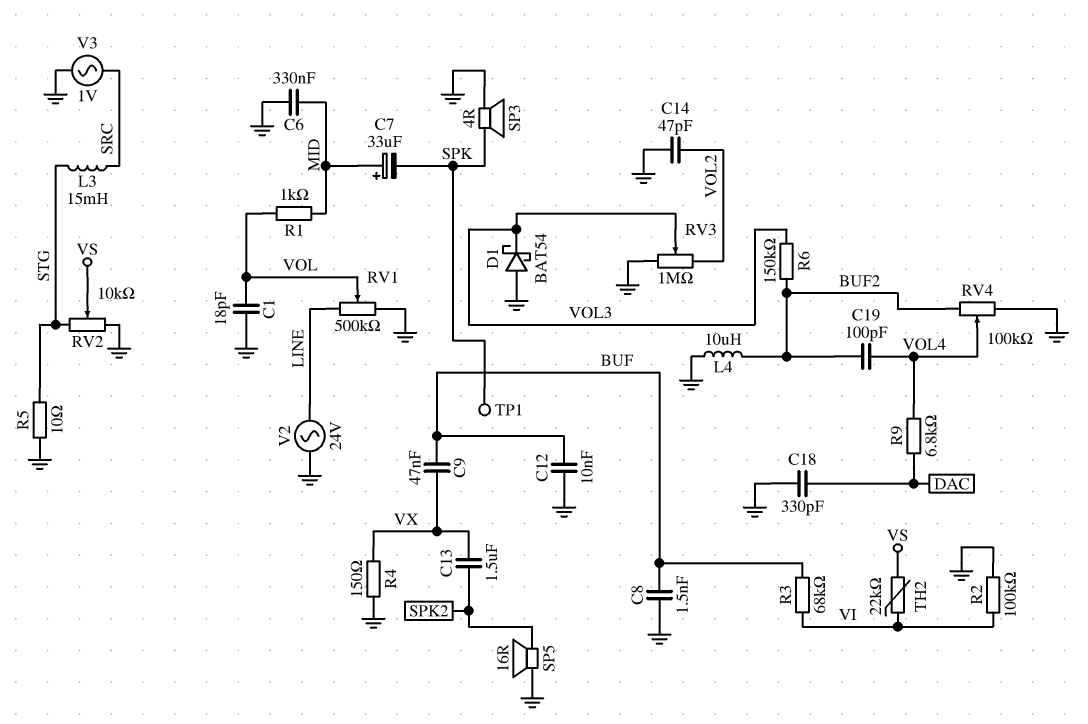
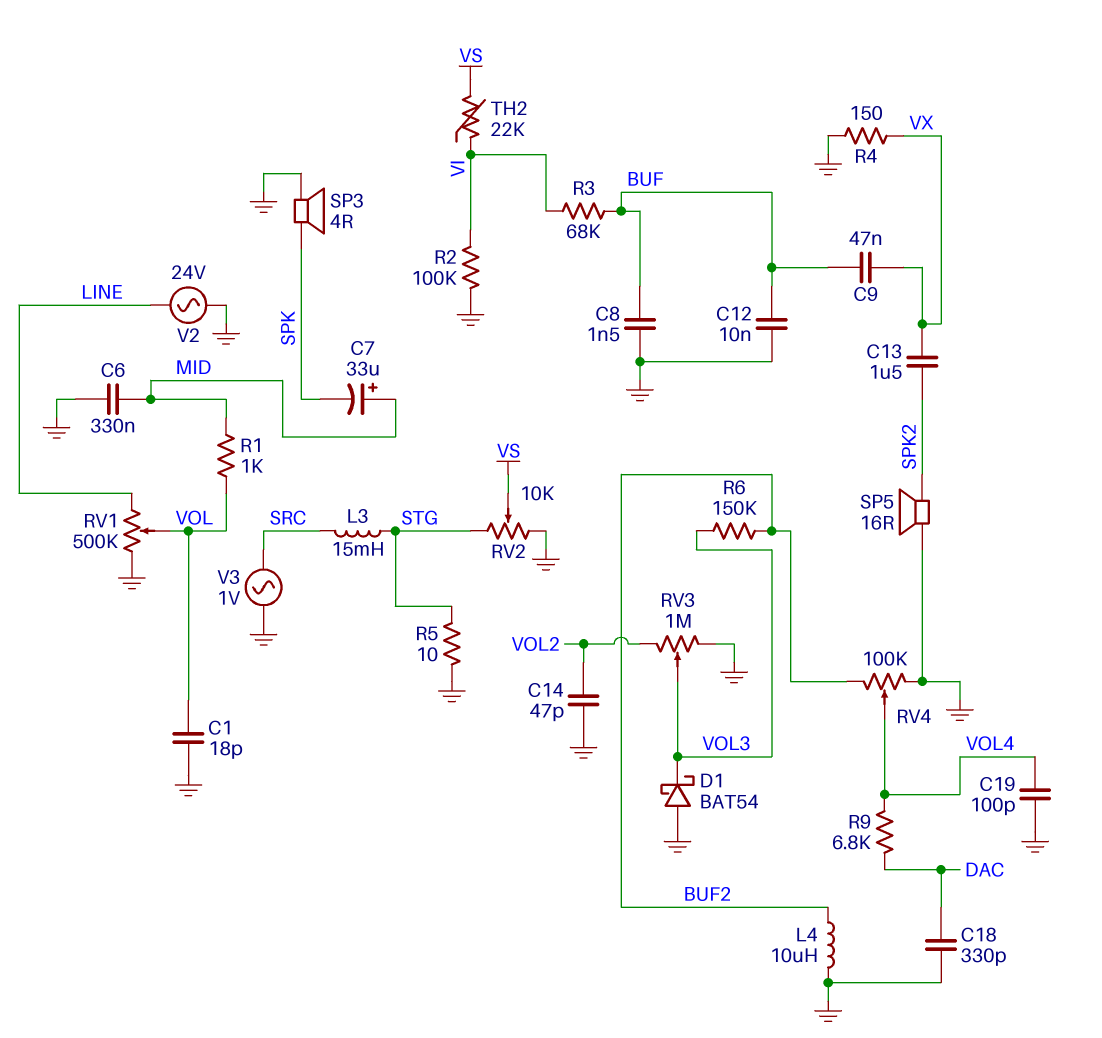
C19: 100pF (BUF2, VOL4) -> 100pF (GND, VOL4)
TP1: test point (SPK) -> none

